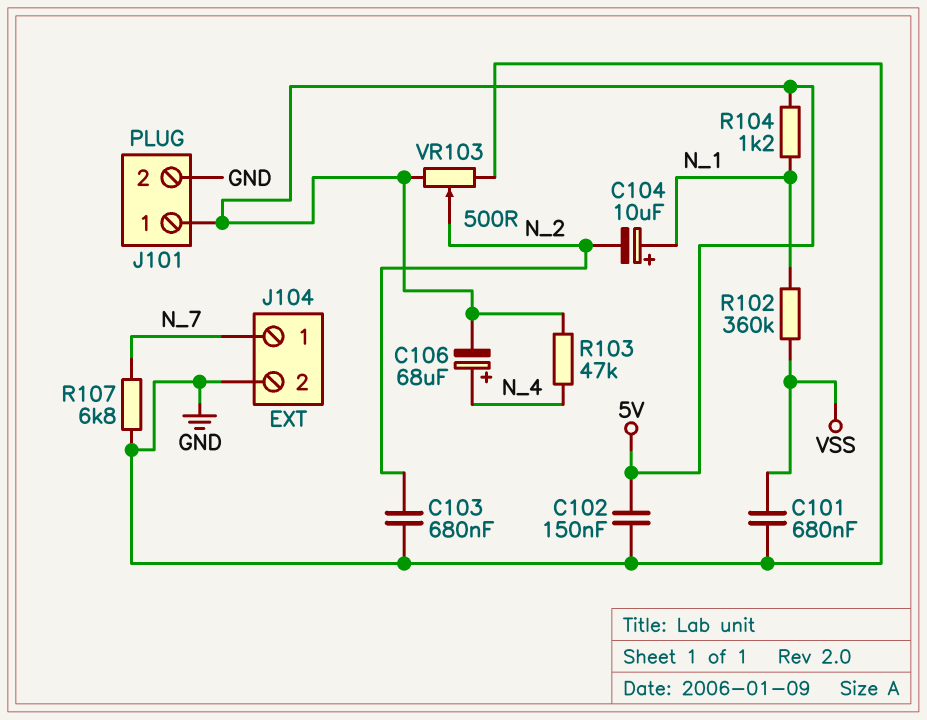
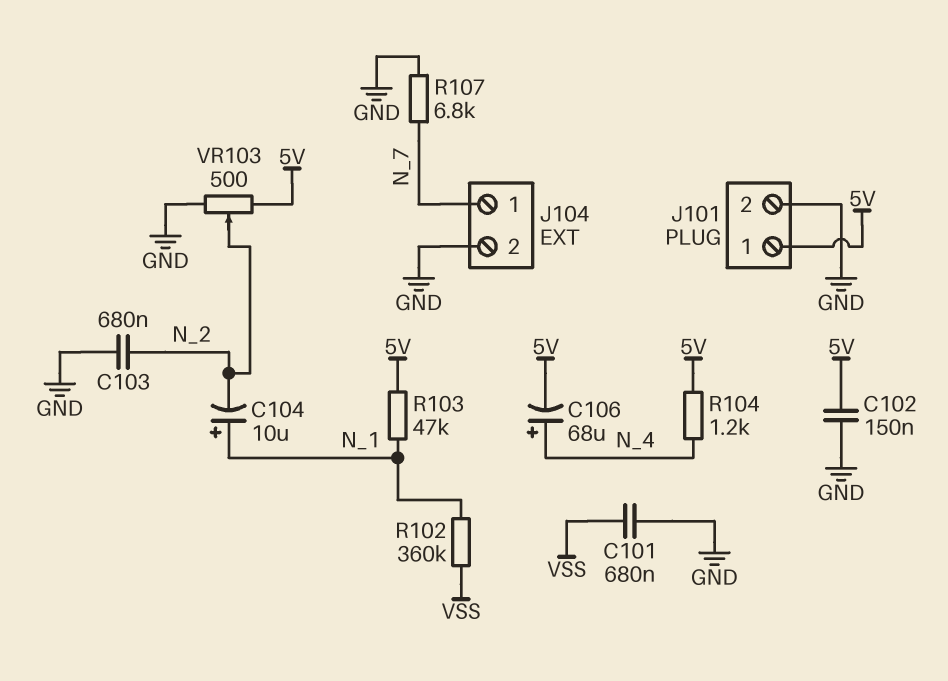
R103: 47k (5V, N_4) -> 47k (5V, N_1)
R104: 1.2k (5V, N_1) -> 1.2k (5V, N_4)

